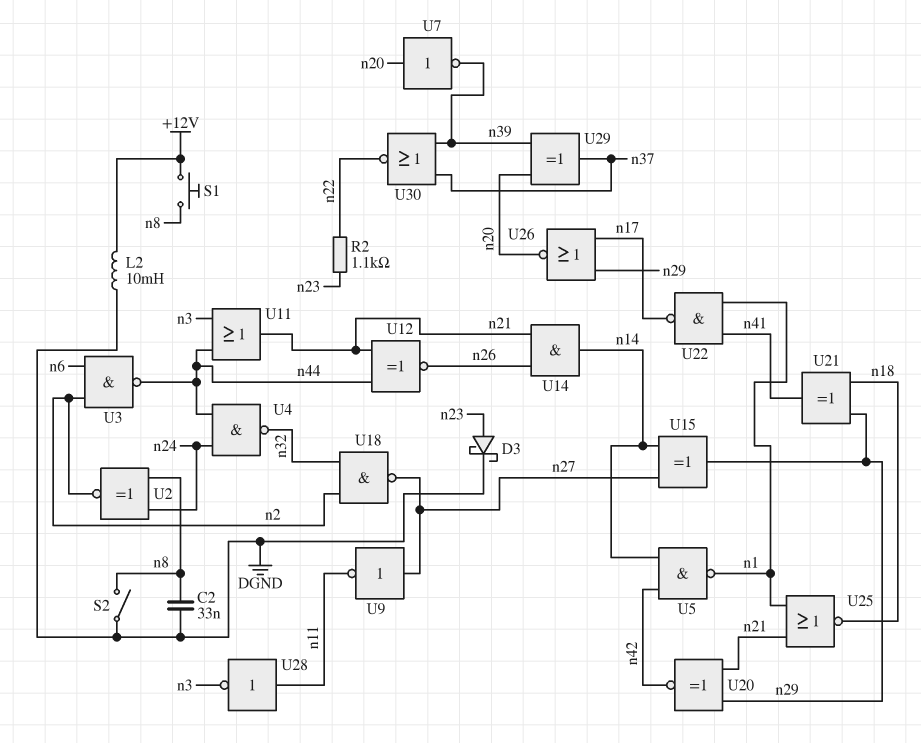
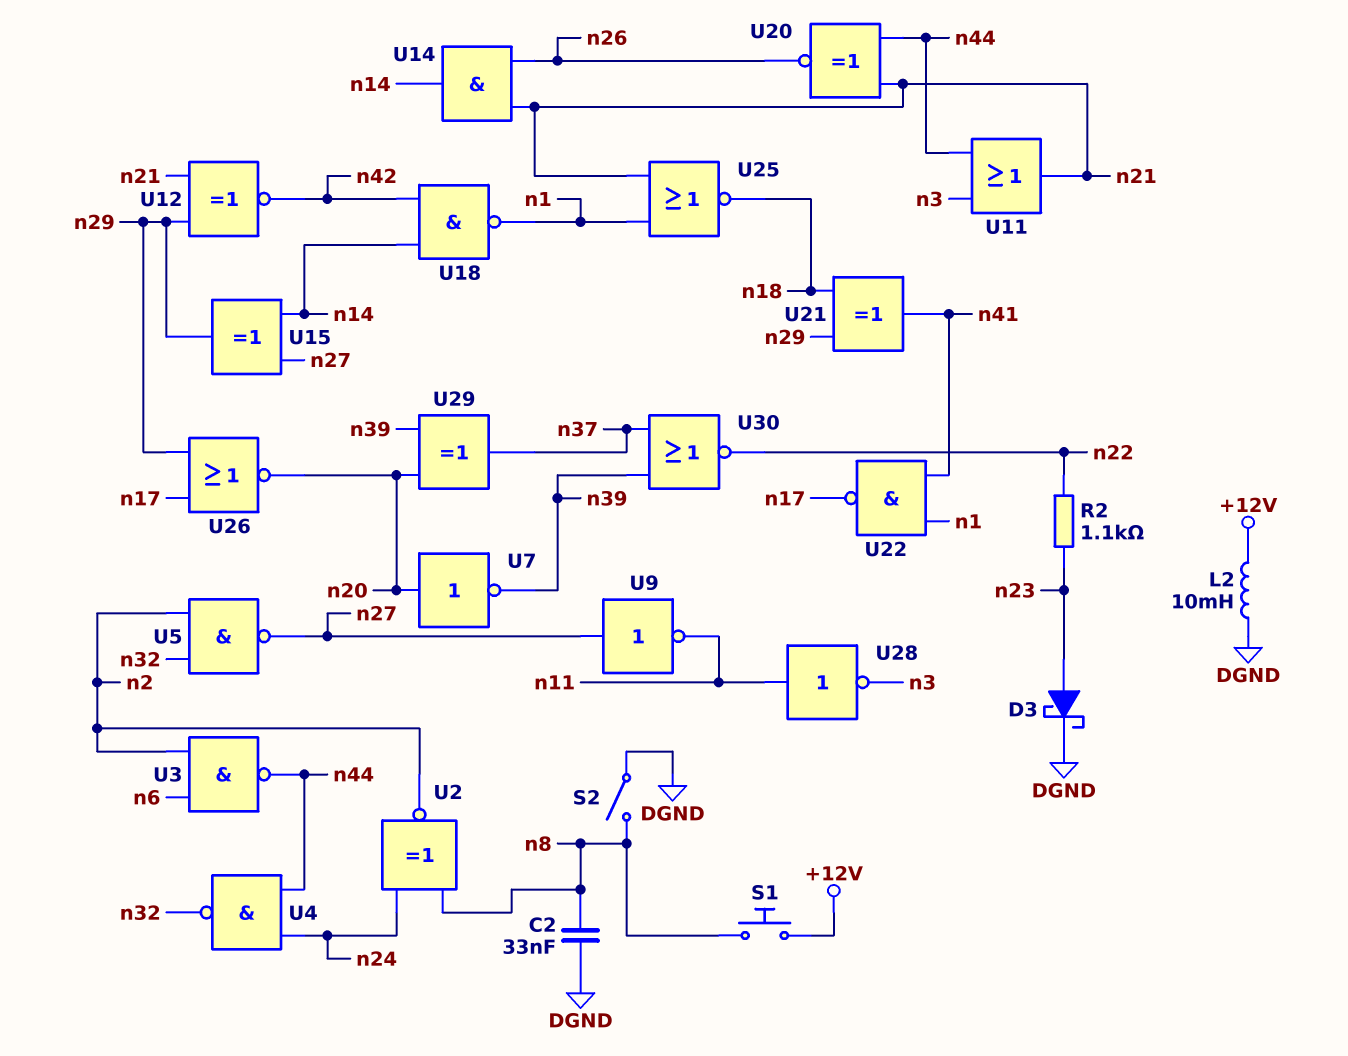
U5: NAND (in n14, in n42, out n1) -> NAND (in n2, in n32, out n27)
U12: XNOR (in n21, in n44, out n26) -> XNOR (in n21, in n29, out n42)
U18: NAND (in n2, in n32, out n27) -> NAND (in n14, in n42, out n1)
U20: XNOR (in n21, in n29, out n42) -> XNOR (in n21, in n44, out n26)

